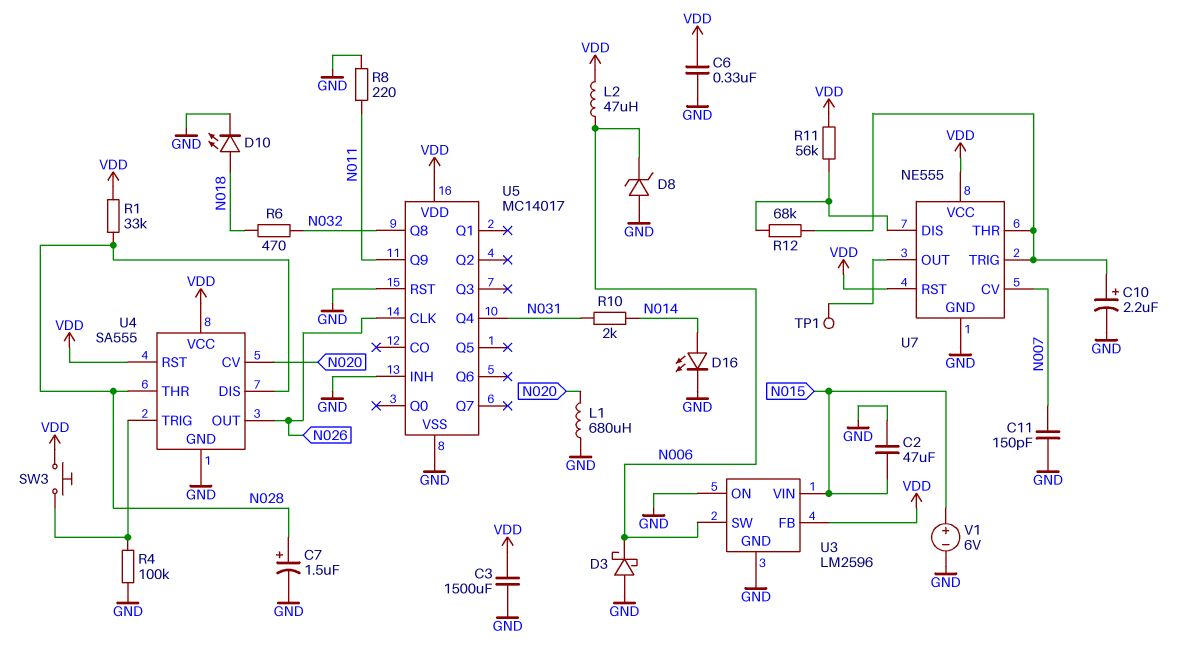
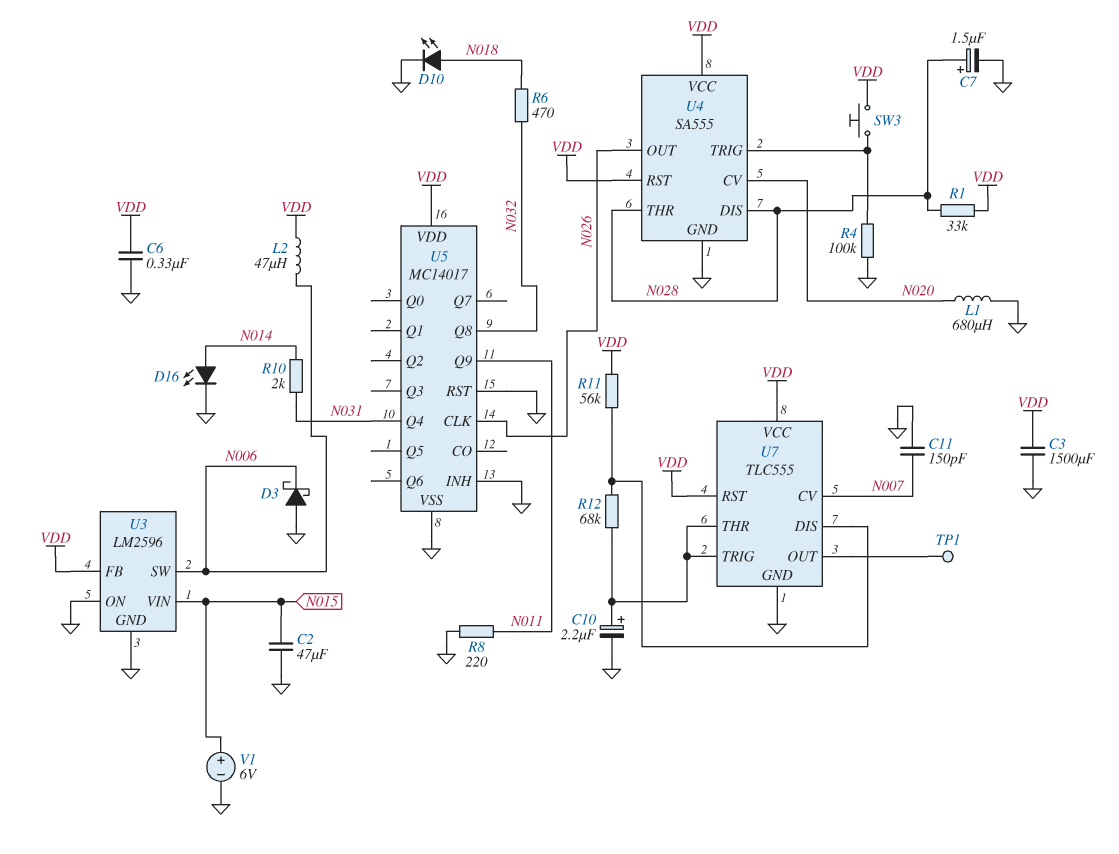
D8: zener (A GND, K N006) -> none
U7: NE555 -> TLC555

